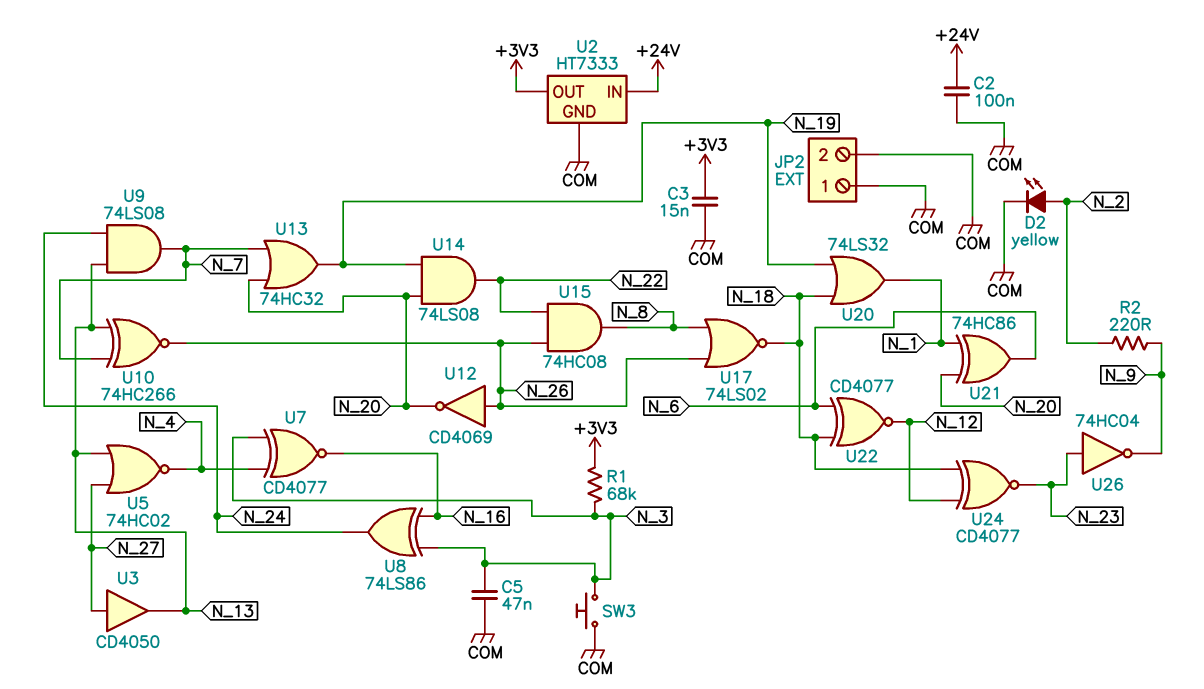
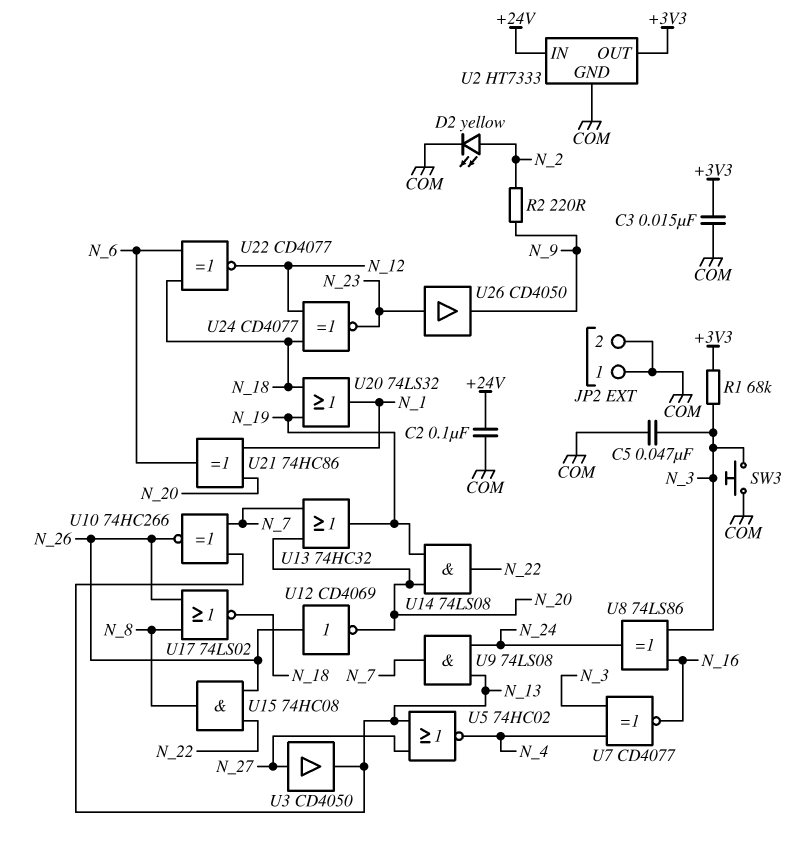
U26: NOT 74HC04 (in N_23, out N_9) -> buffer CD4050 (in N_23, out N_9)

